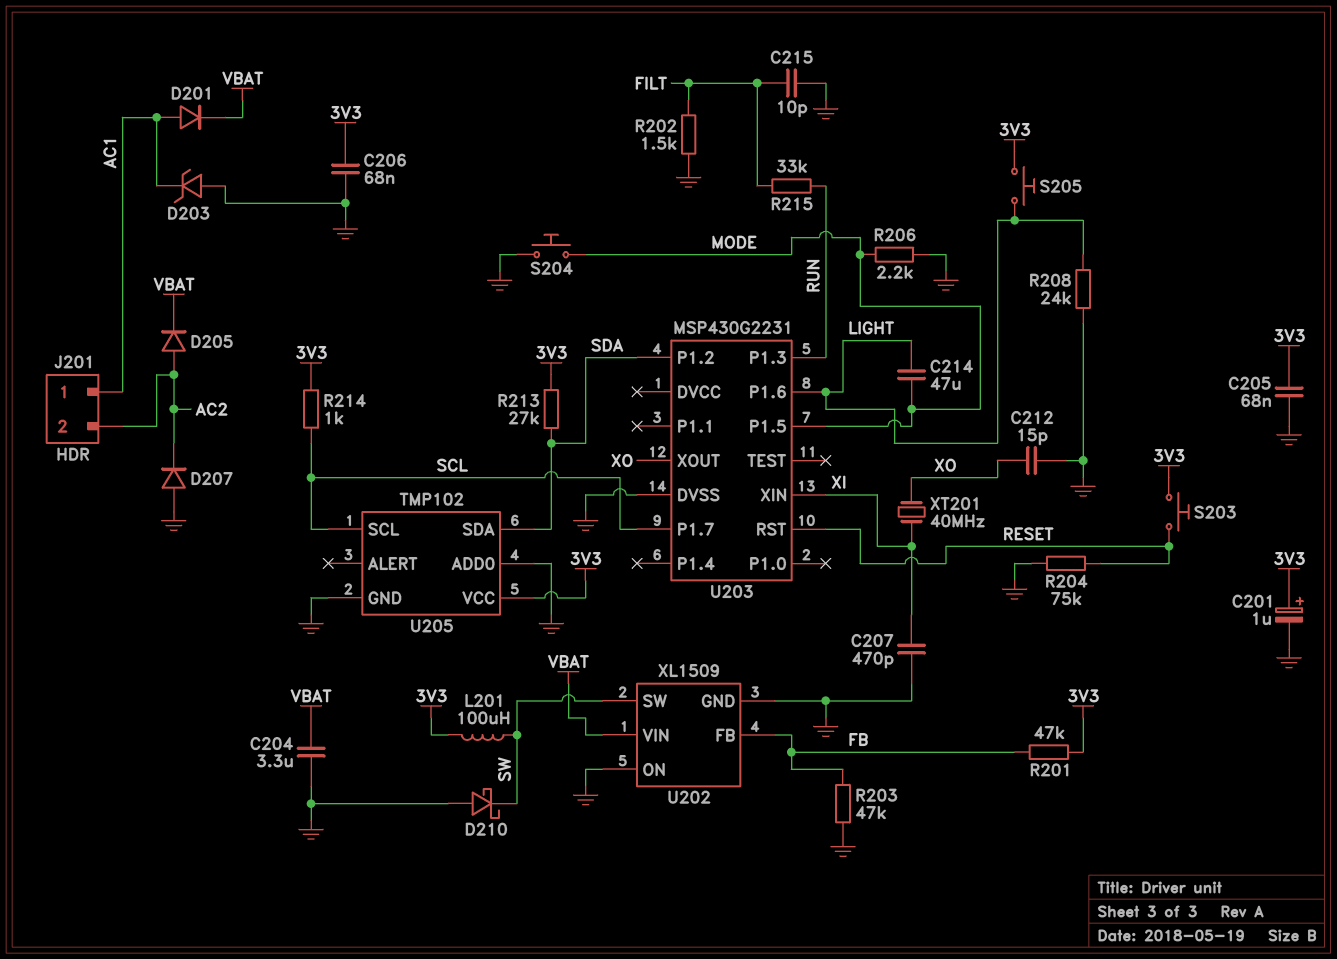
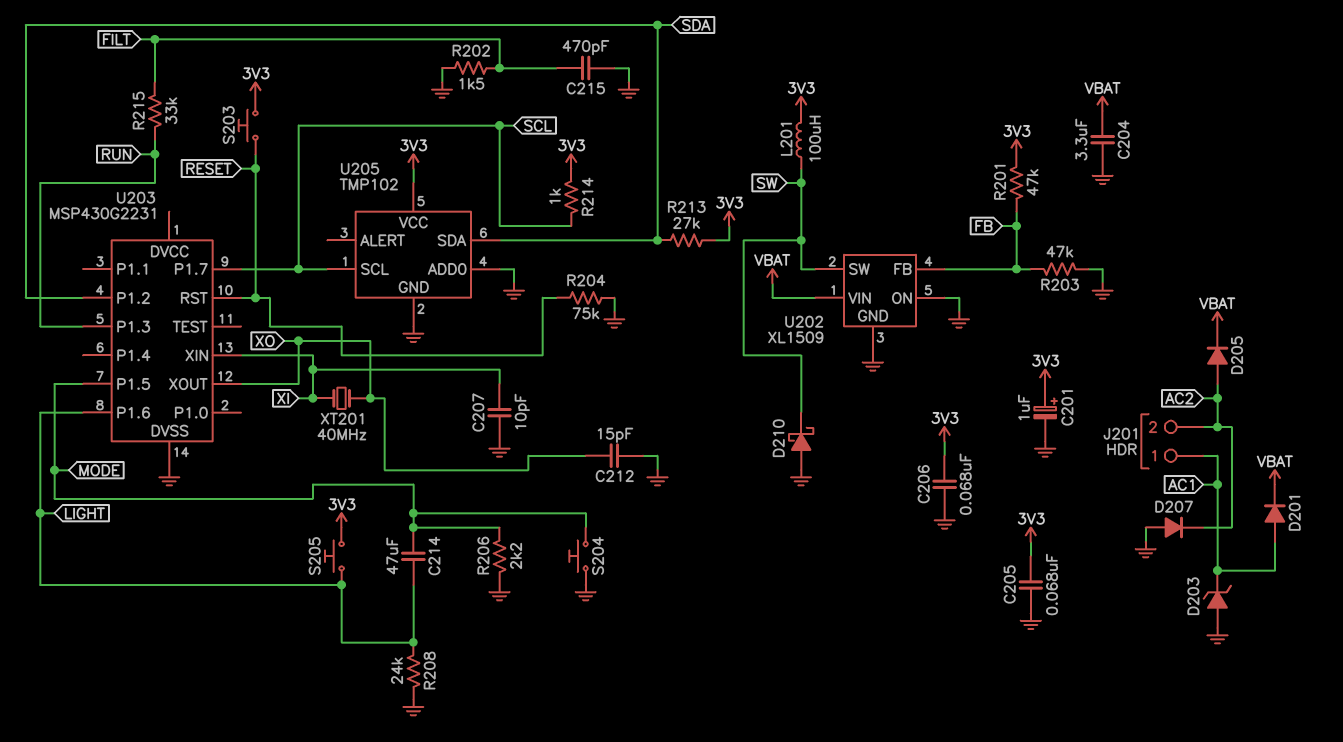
C207: 470pF (GND, XI) -> 10pF (GND, XI)
C215: 10pF (FILT, GND) -> 470pF (FILT, GND)

